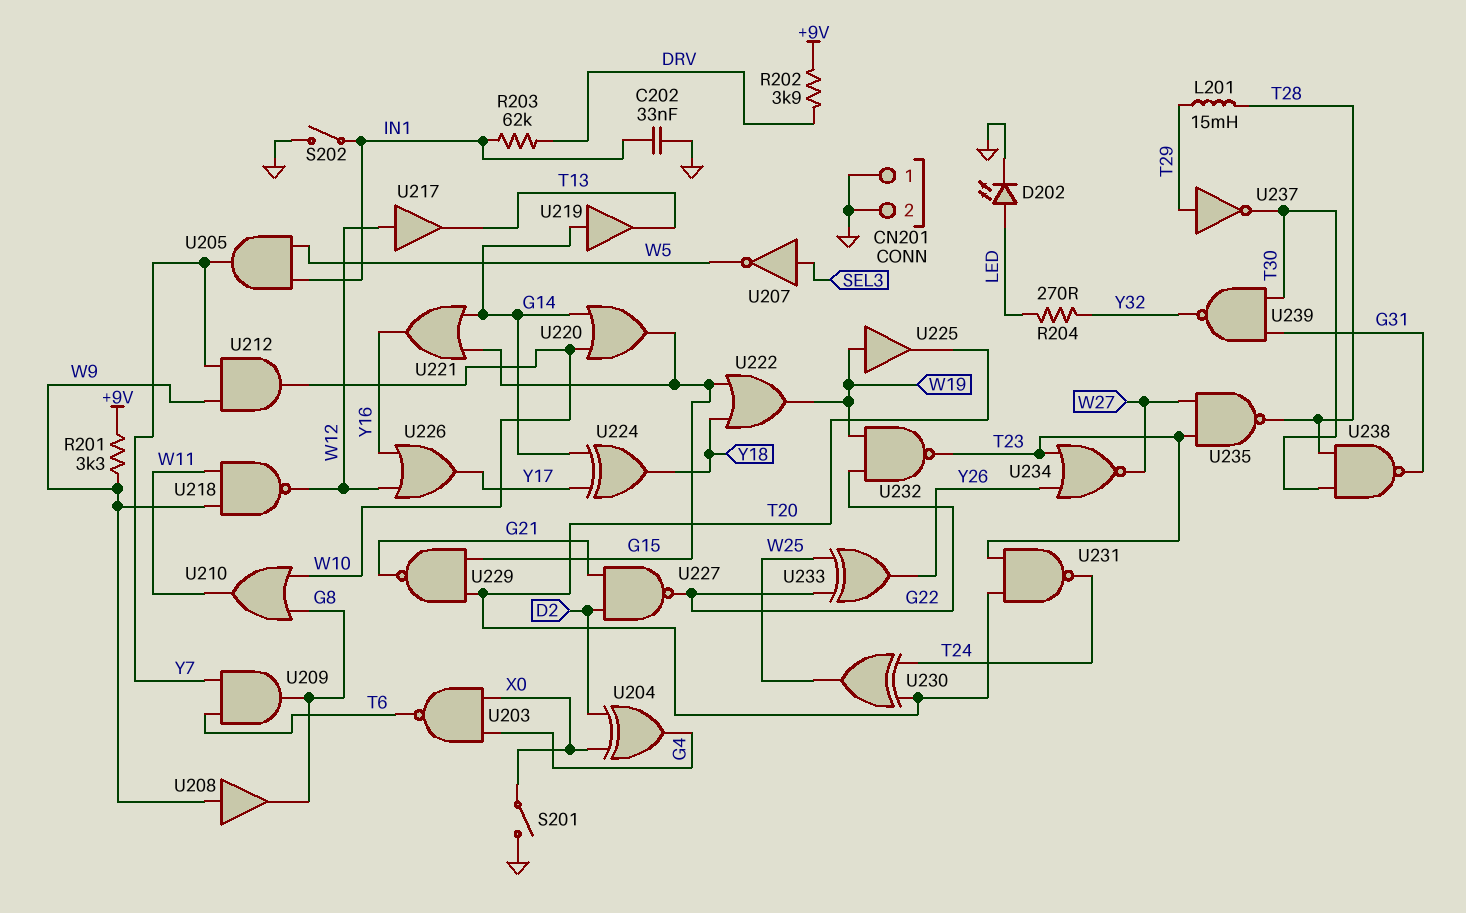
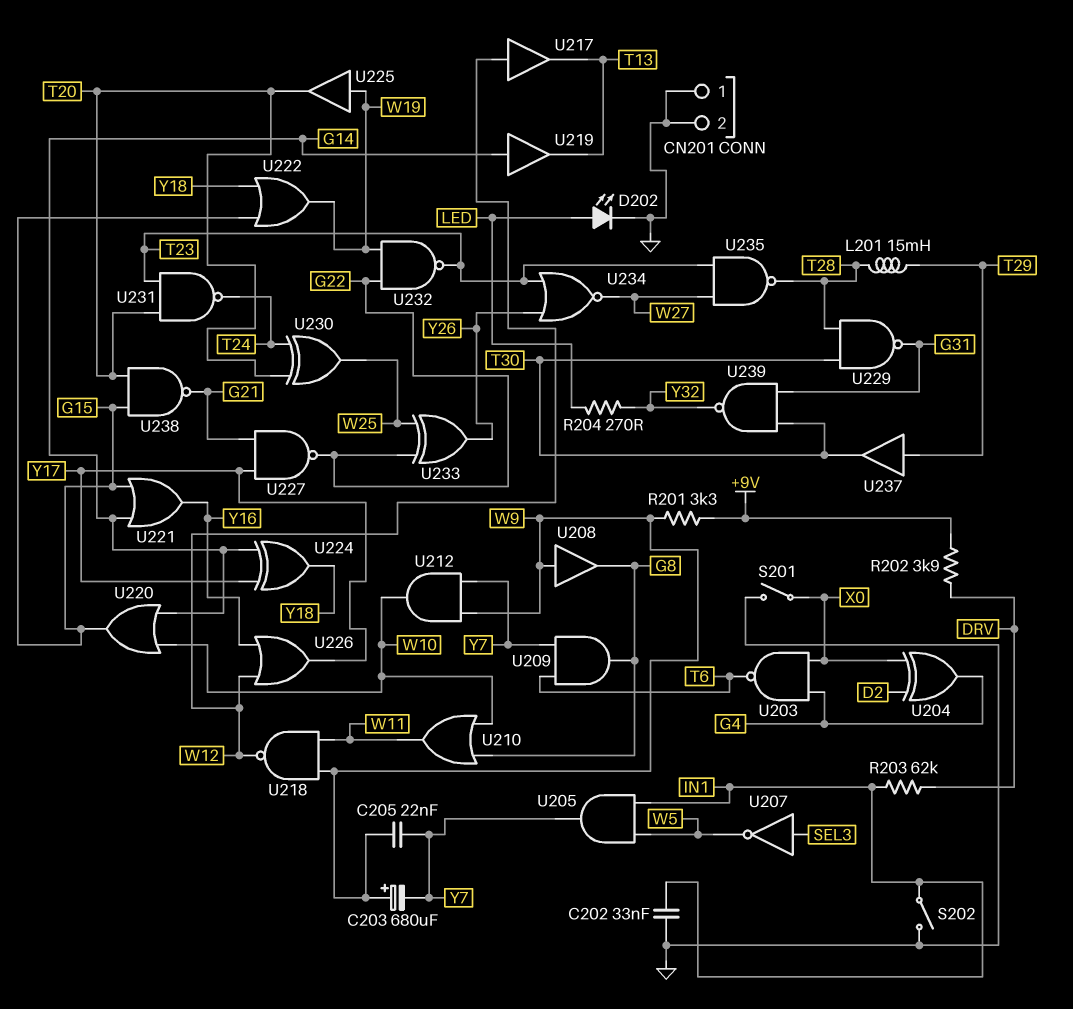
C203: none -> 680uF (plus W9, minus Y7)
C205: none -> 22nF (W9, Y7)
U227: NAND (in D2, in G21, out G22) -> NAND (in G21, in Y17, out G22)
U229: NAND (in G15, in T20, out G21) -> NAND (in T28, in T30, out G31)
U237: NOT (in T29, out T30) -> buffer (in T29, out T30)
U238: NAND (in T28, in T30, out G31) -> NAND (in G15, in T20, out G21)

